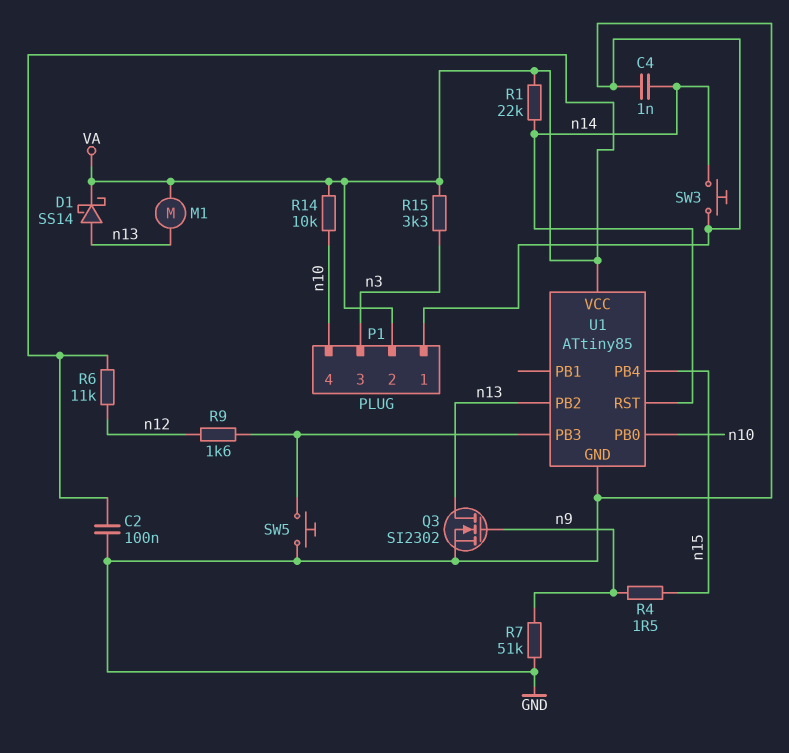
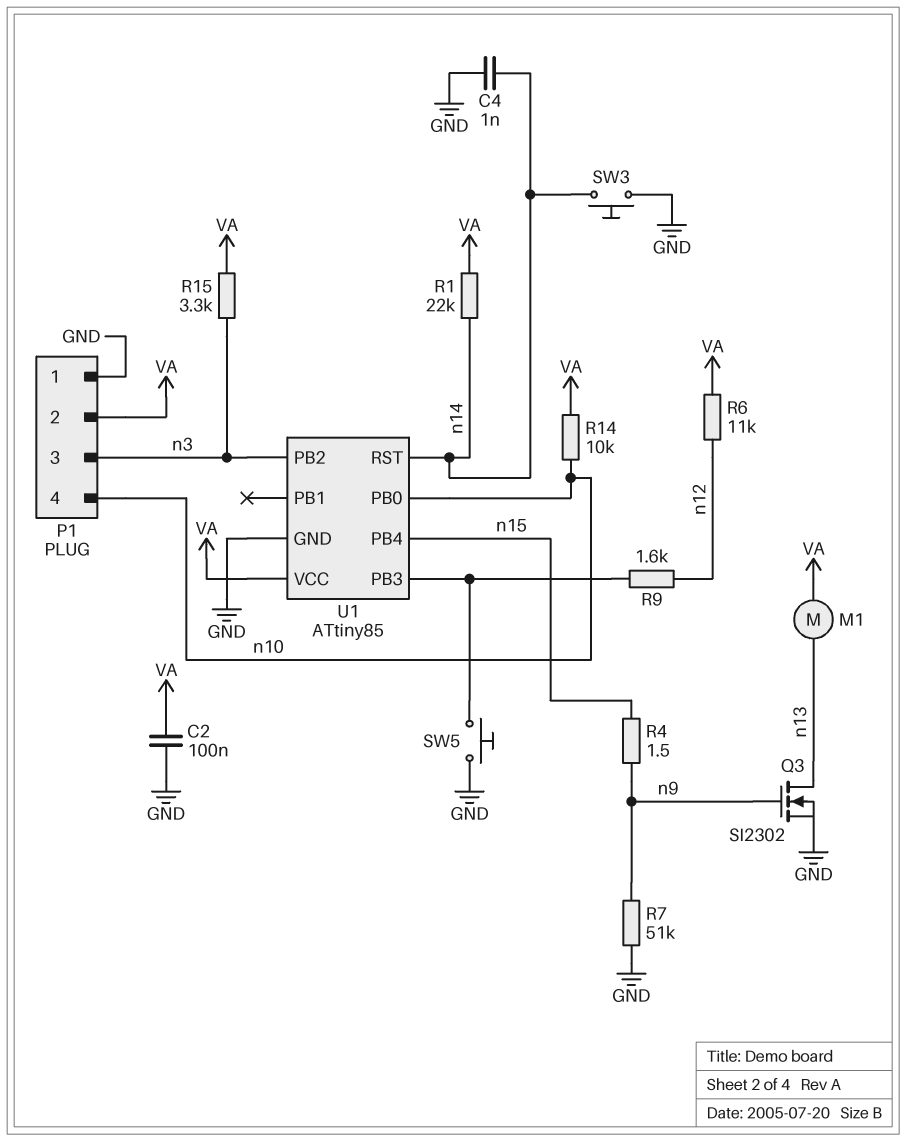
D1: schottky SS14 (A n13, K VA) -> none
U1 pin PB2: n13 -> n3

